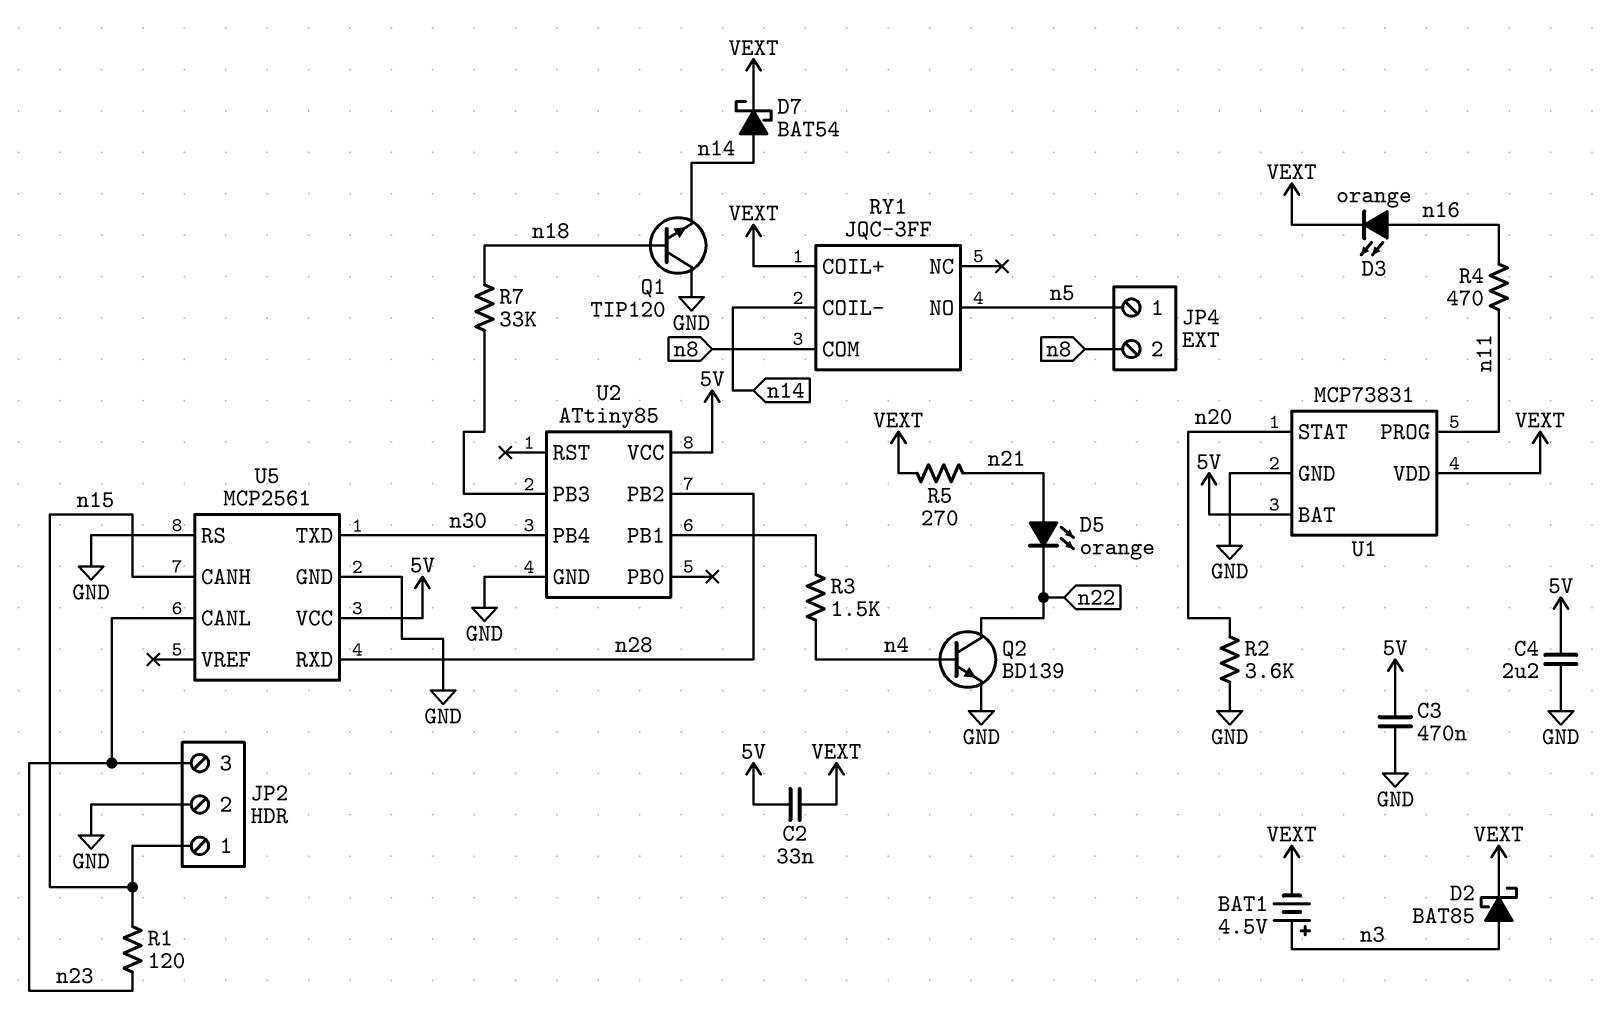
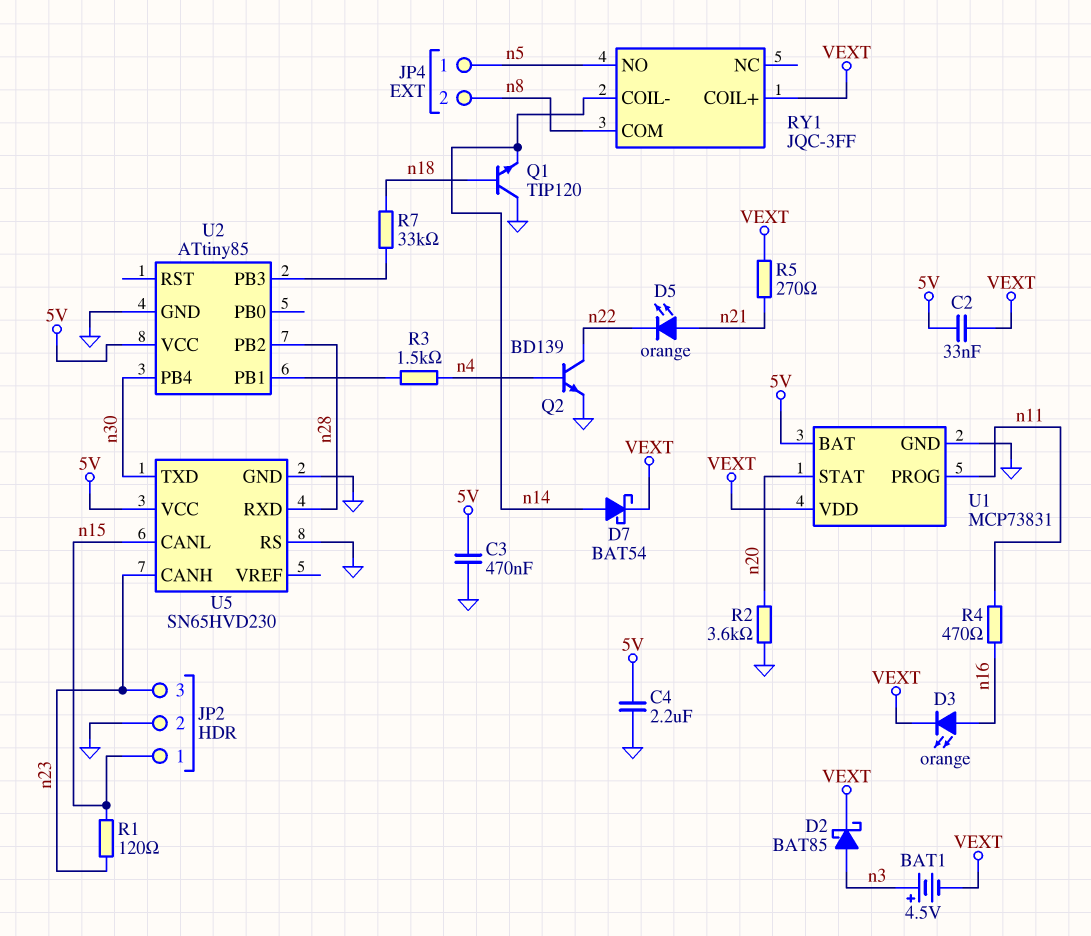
U5: MCP2561 -> SN65HVD230
U5 pin CANH: n15 -> n23
U5 pin CANL: n23 -> n15

